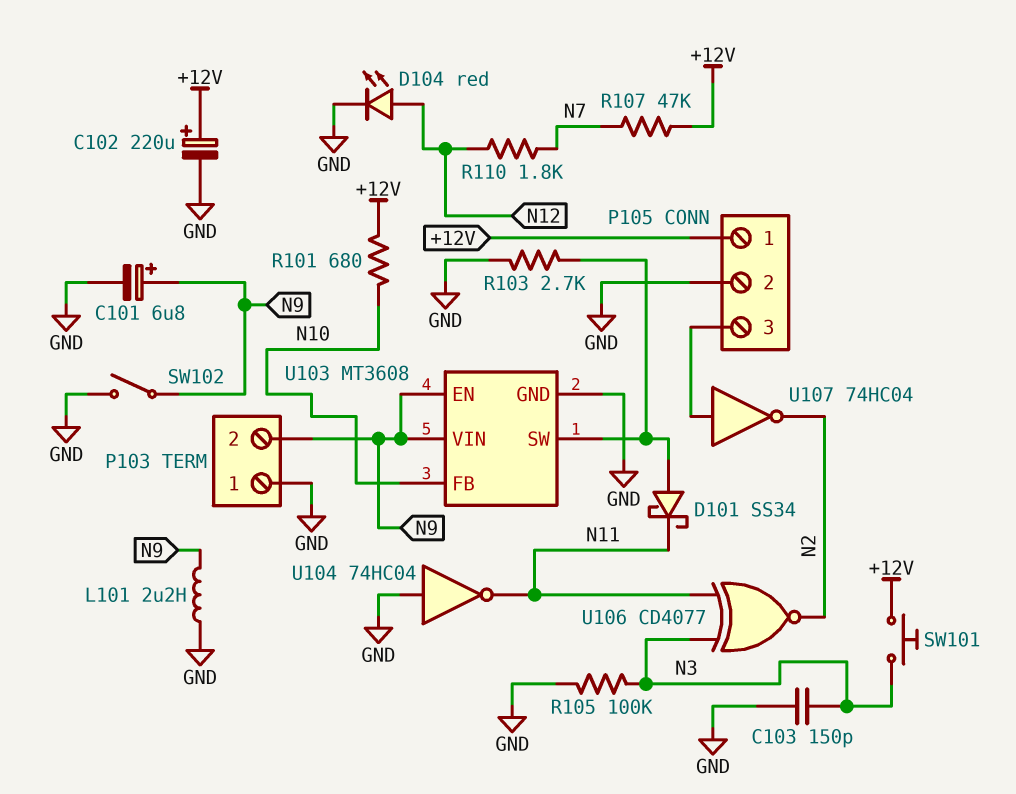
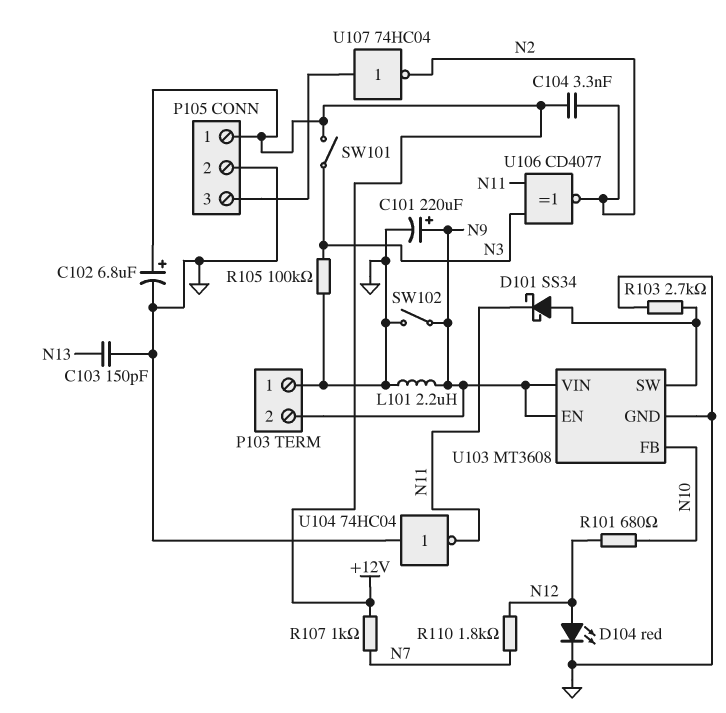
C101: 6.8uF (plus N9, minus GND) -> 220uF (plus N9, minus GND)
C102: 220uF (plus +12V, minus GND) -> 6.8uF (plus +12V, minus GND)
C103: 150pF (GND, N3) -> 150pF (GND, N13)
C104: none -> 3.3nF (+12V, N2)
R101: 680 (+12V, N10) -> 680 (N10, N12)
R107: 47k (+12V, N7) -> 1k (+12V, N7)
SW101: button (+12V, N3) -> switch (+12V, N3)

